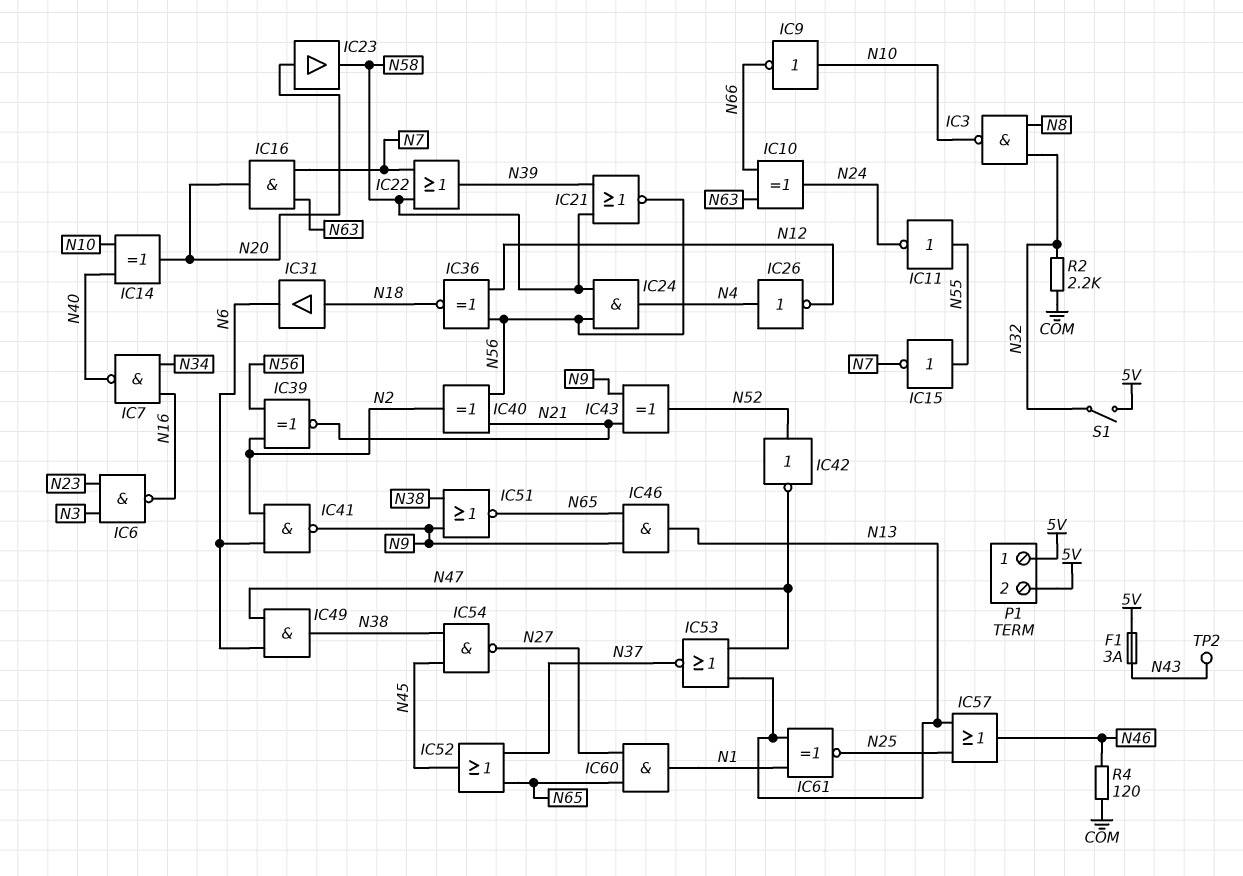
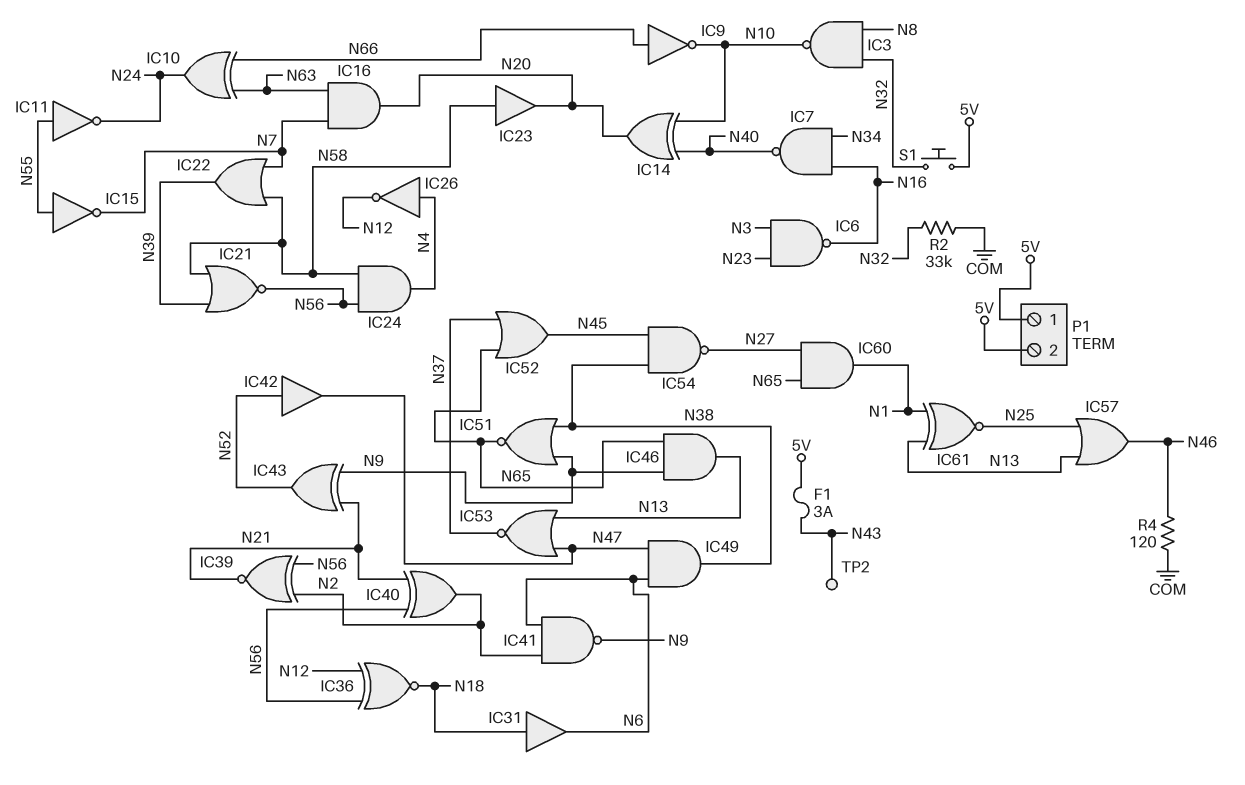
IC9: NOT (in N10, out N66) -> NOT (in N66, out N10)
IC23: buffer (in N20, out N58) -> buffer (in N58, out N20)
IC42: NOT (in N52, out N47) -> buffer (in N52, out N47)
R2: 2.2k (COM, N32) -> 33k (COM, N32)
S1: switch (5V, N32) -> button (5V, N32)

